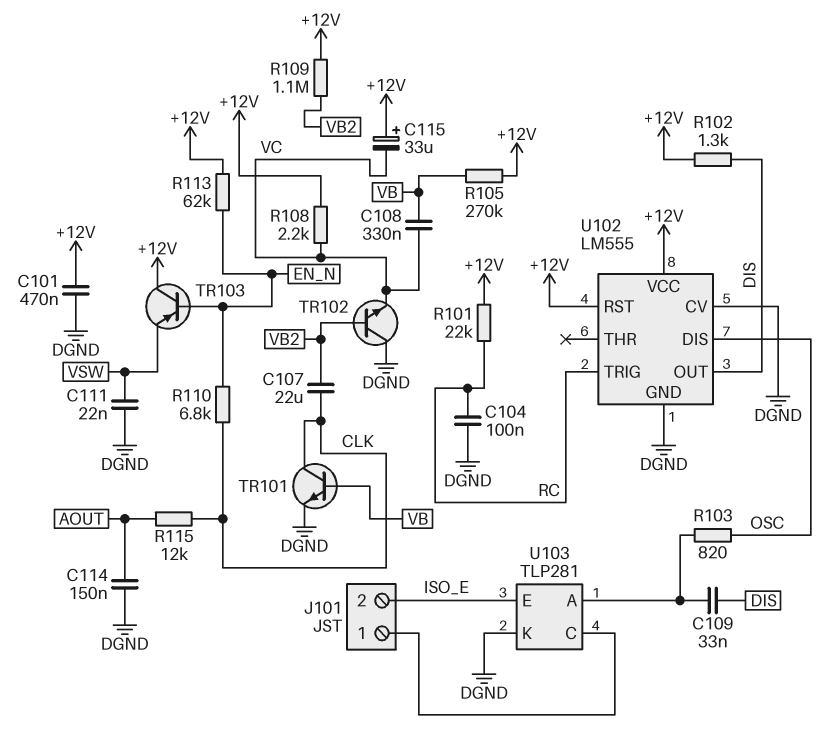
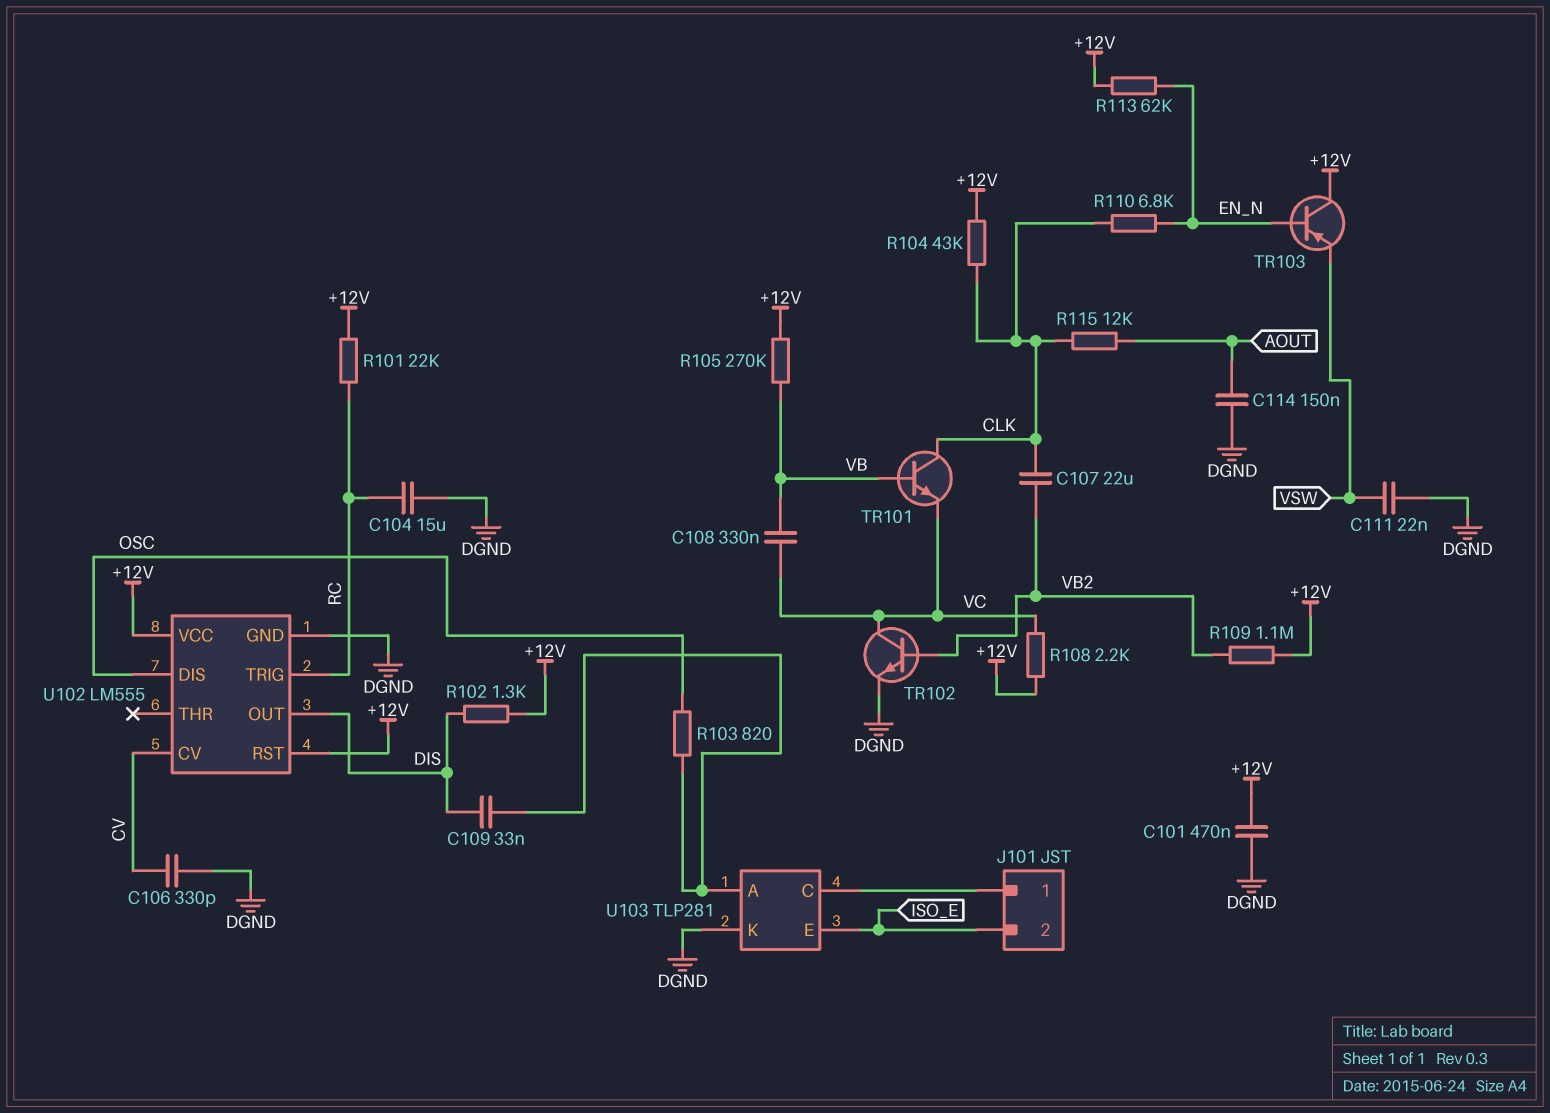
C104: 100nF (DGND, RC) -> 15uF (DGND, RC)
C106: none -> 330pF (CV, DGND)
C115: 33uF (plus +12V, minus VC) -> none
R104: none -> 43k (+12V, CLK)
TR101: NPN (B VB, C CLK, E DGND) -> NPN (B VB, C CLK, E VC)
TR102: NPN (B VB2, C DGND, E VC) -> NPN (B VB2, C VC, E DGND)
U102 pin CV: DGND -> CV

